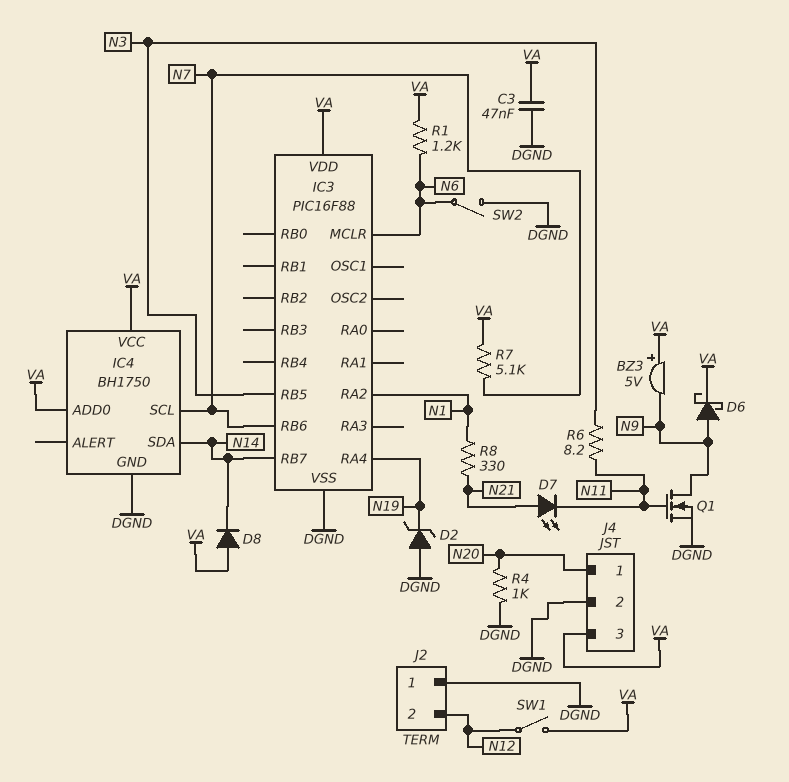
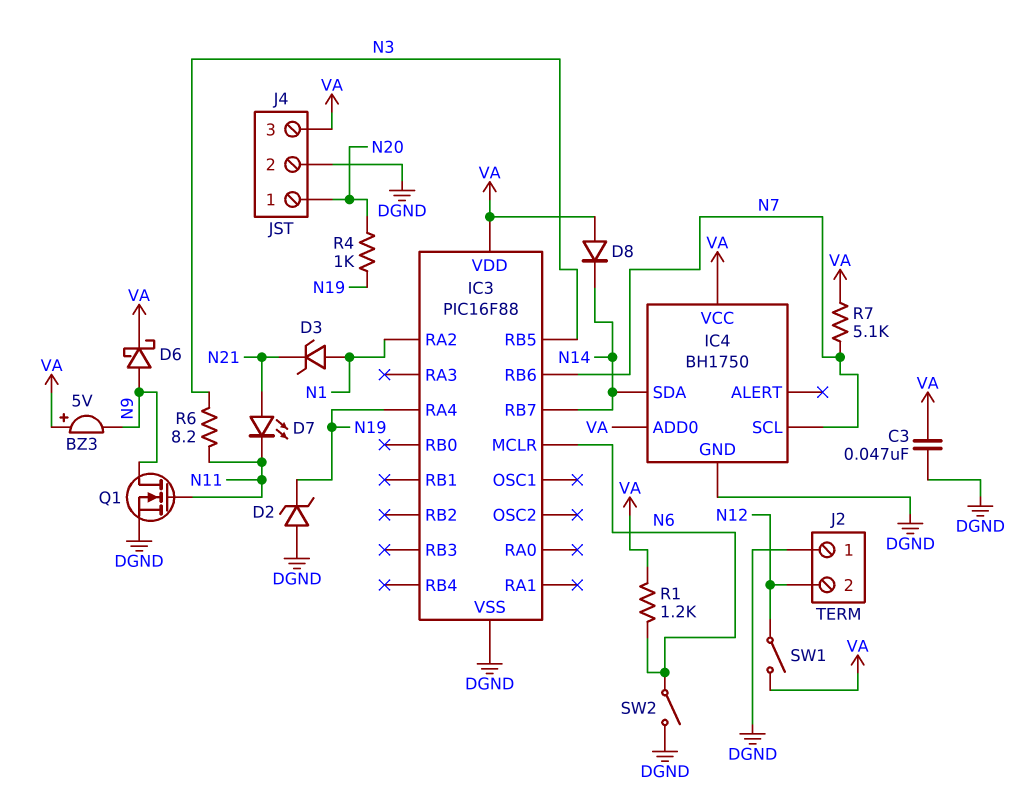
D3: none -> zener (A N1, K N21)
R4: 1k (DGND, N20) -> 1k (N19, N20)
R8: 330 (N1, N21) -> none

